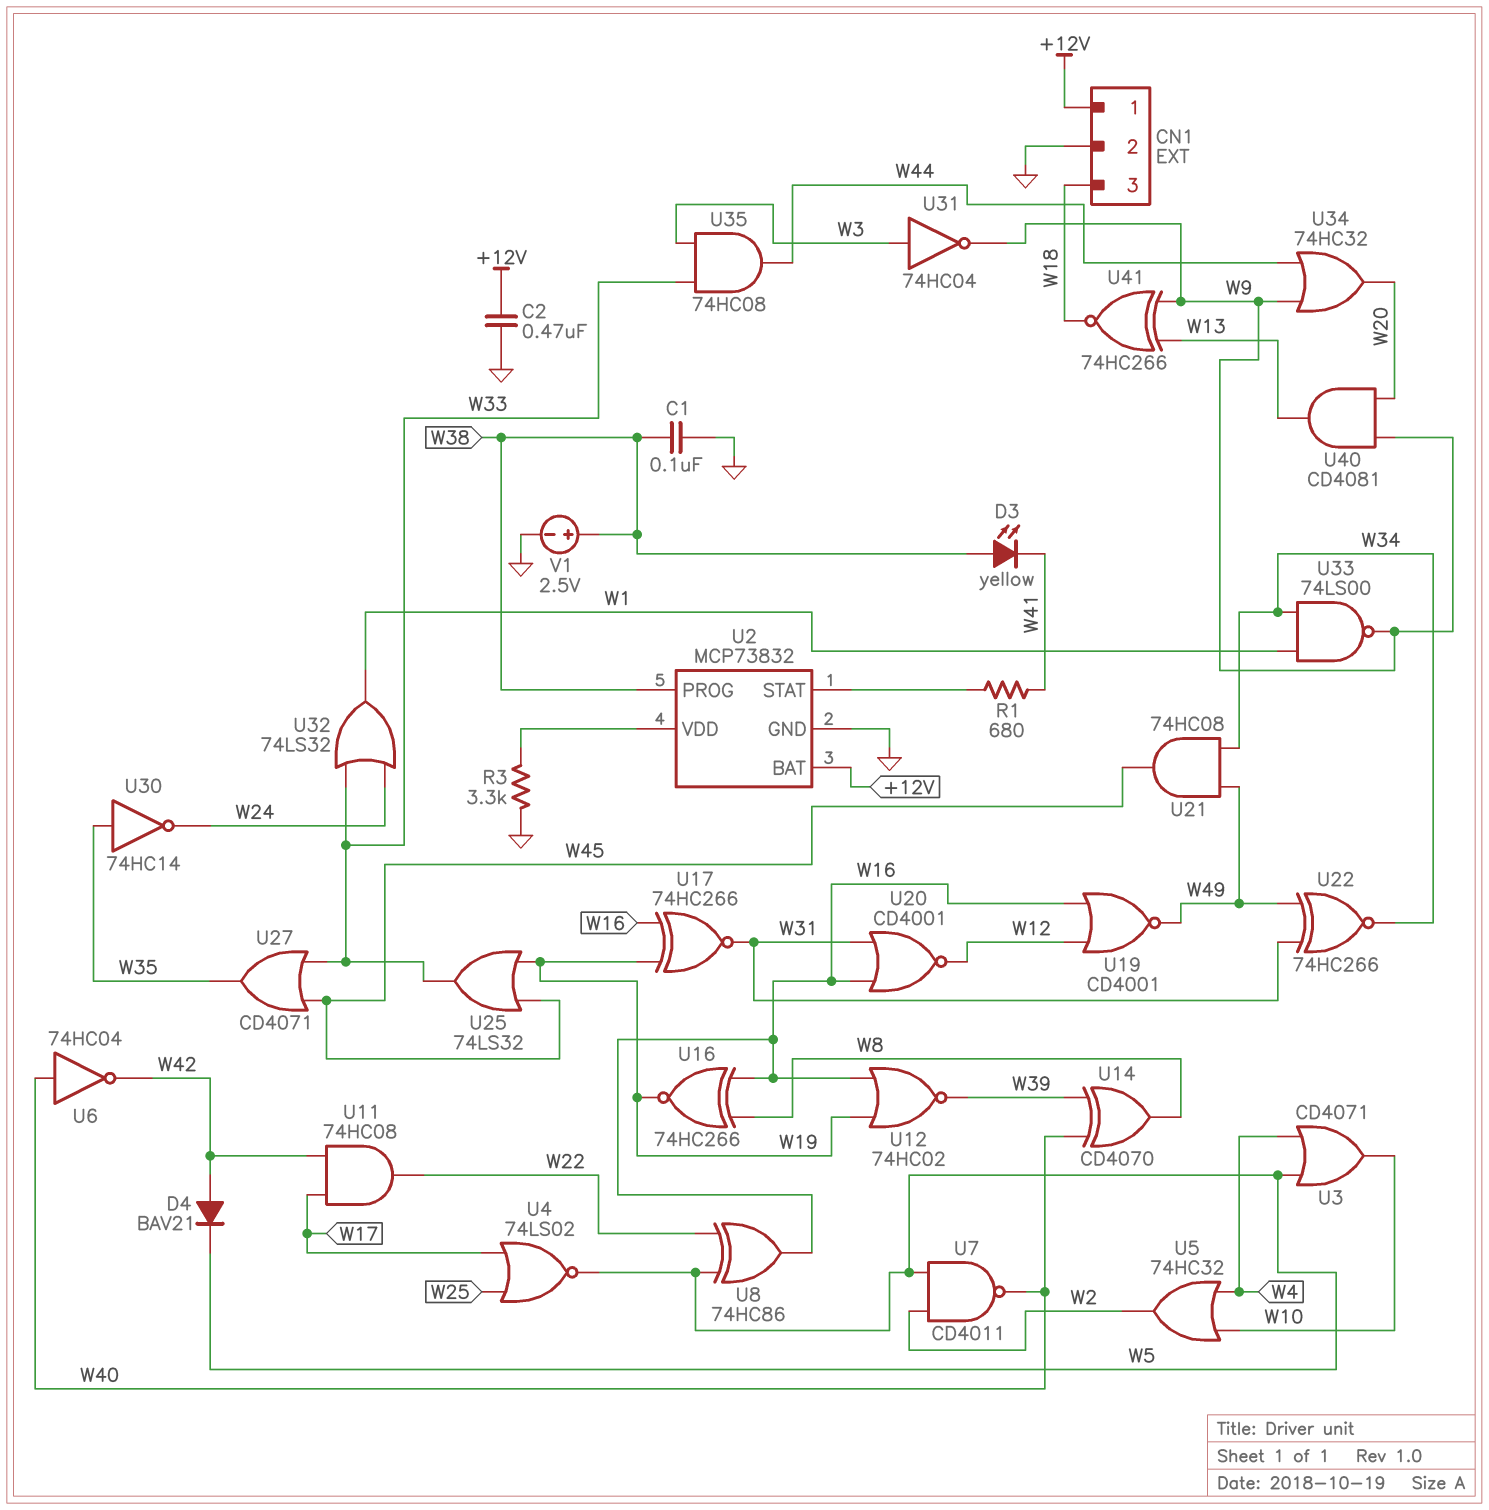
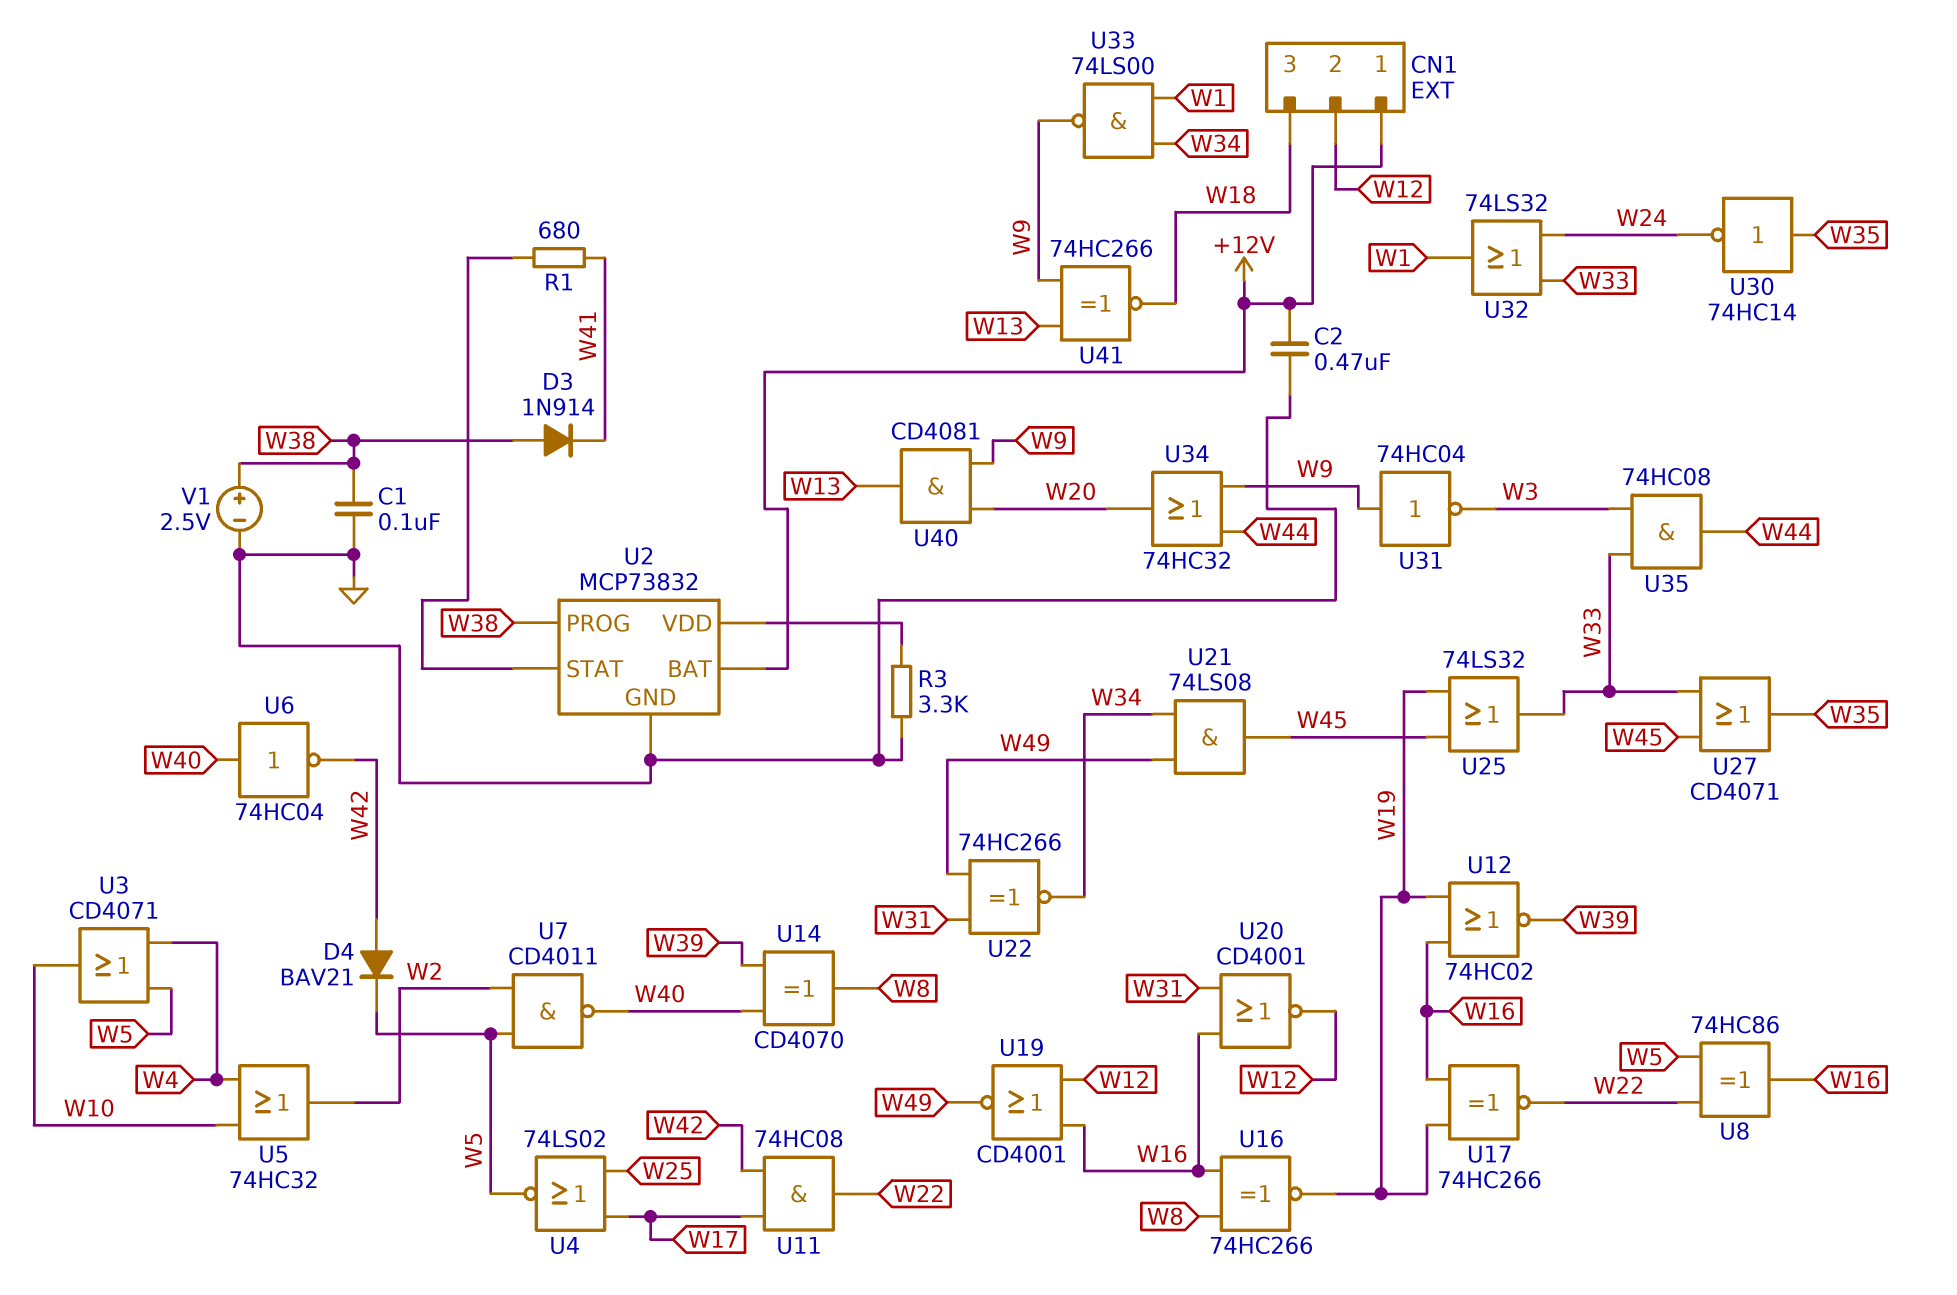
CN1 pin 2: GND -> W12
D3: LED yellow (A W38, K W41) -> diode 1N914 (A W38, K W41)
U17: XNOR 74HC266 (in W16, in W19, out W31) -> XNOR 74HC266 (in W16, in W19, out W22)
U21: AND 74HC08 (in W34, in W49, out W45) -> AND 74LS08 (in W34, in W49, out W45)
U31: NOT 74HC04 (in W3, out W9) -> NOT 74HC04 (in W9, out W3)

